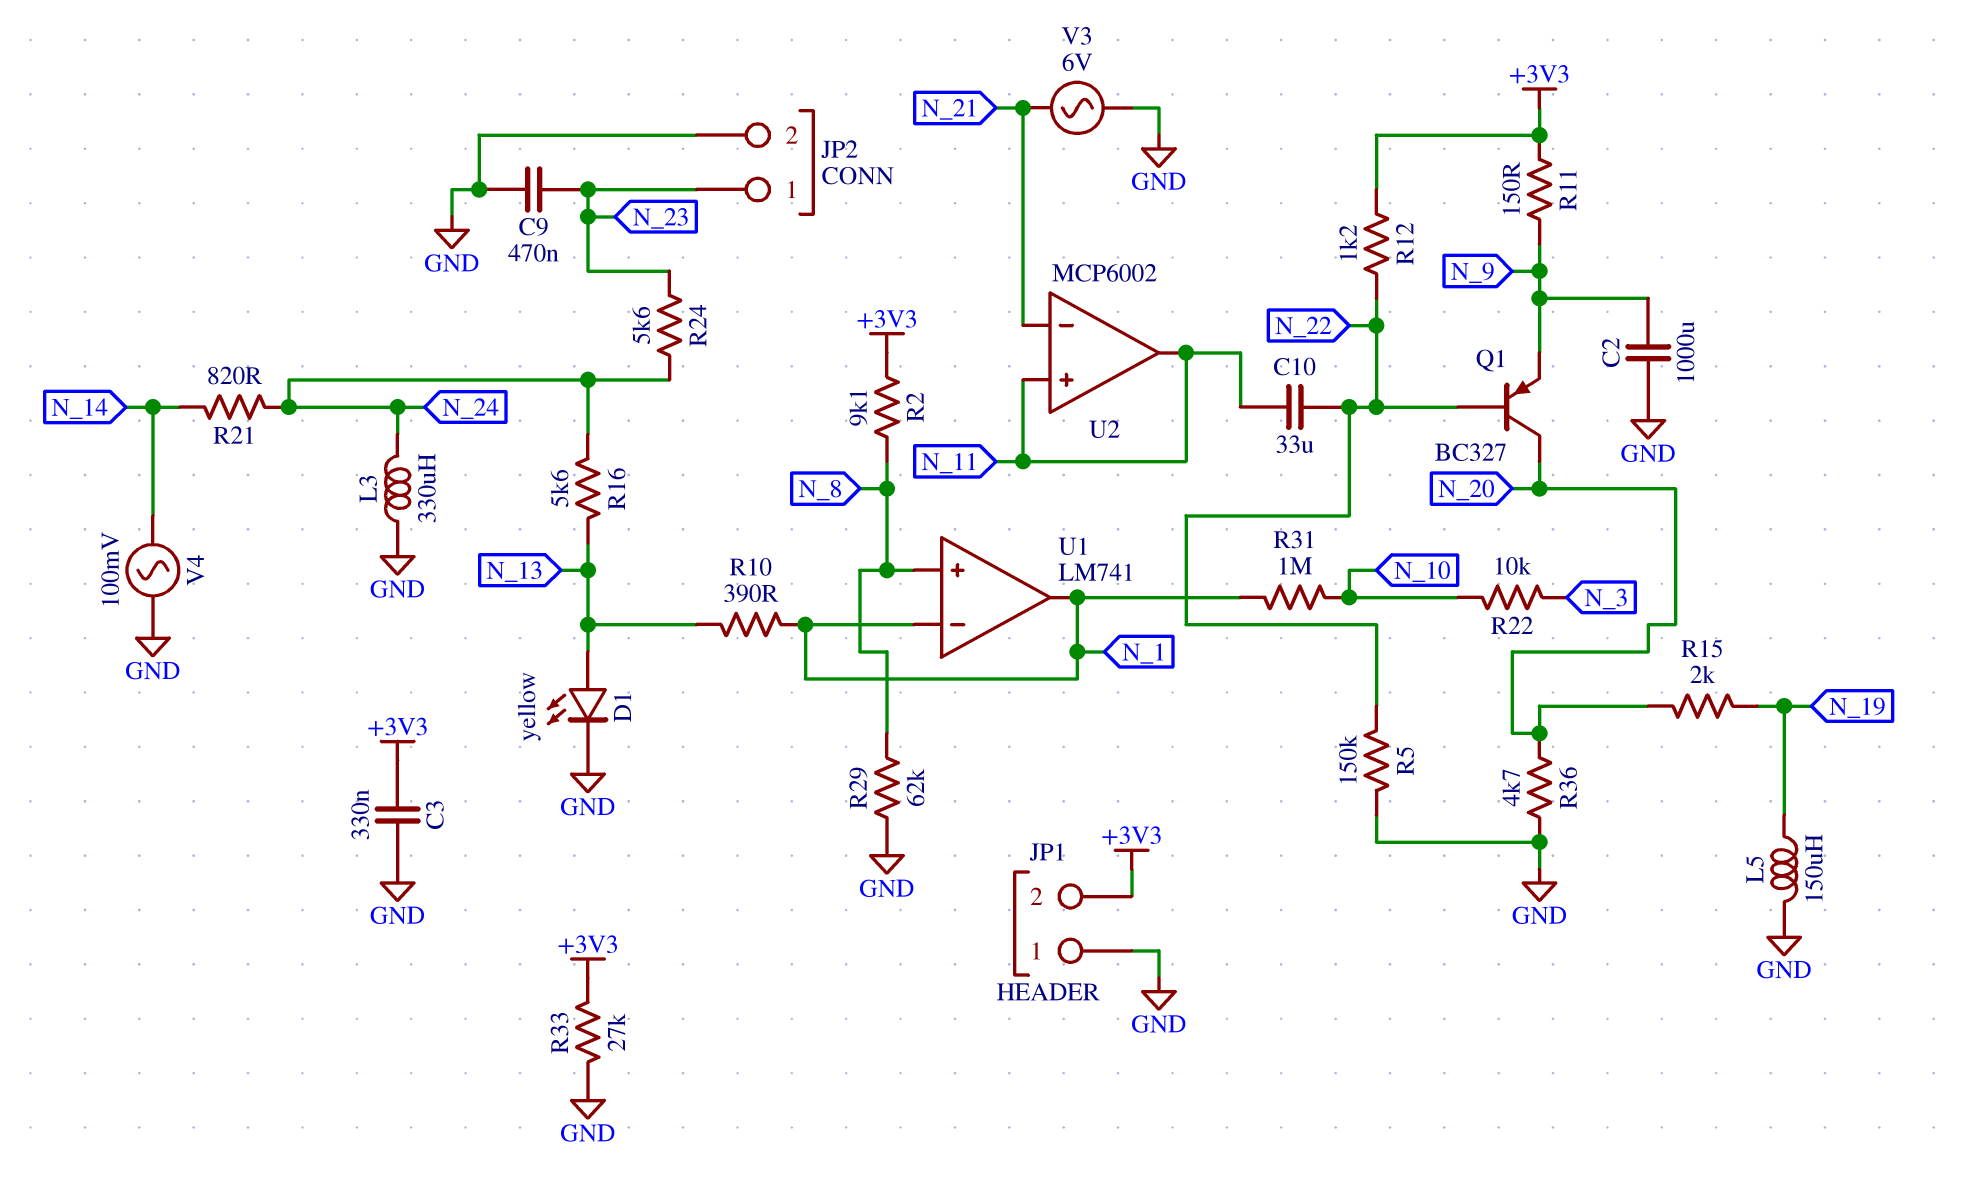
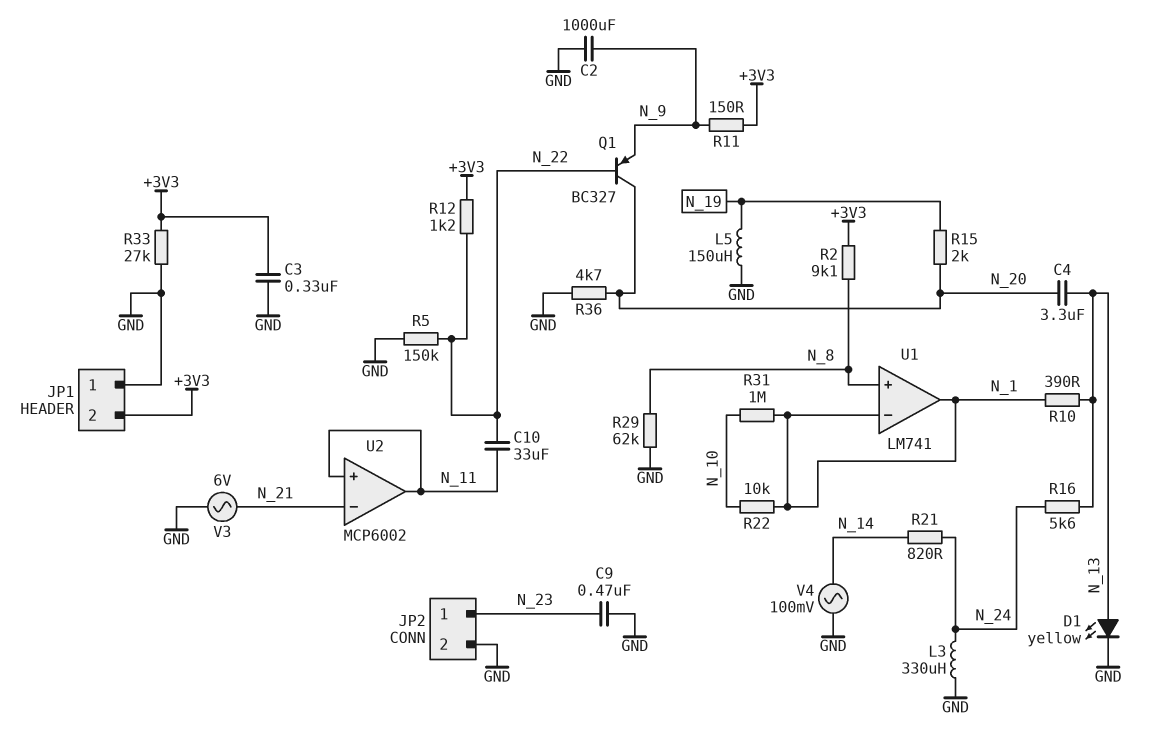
C4: none -> 3.3uF (N_13, N_20)
R22: 10k (N_3, N_10) -> 10k (N_1, N_10)
R24: 5.6k (N_23, N_24) -> none

